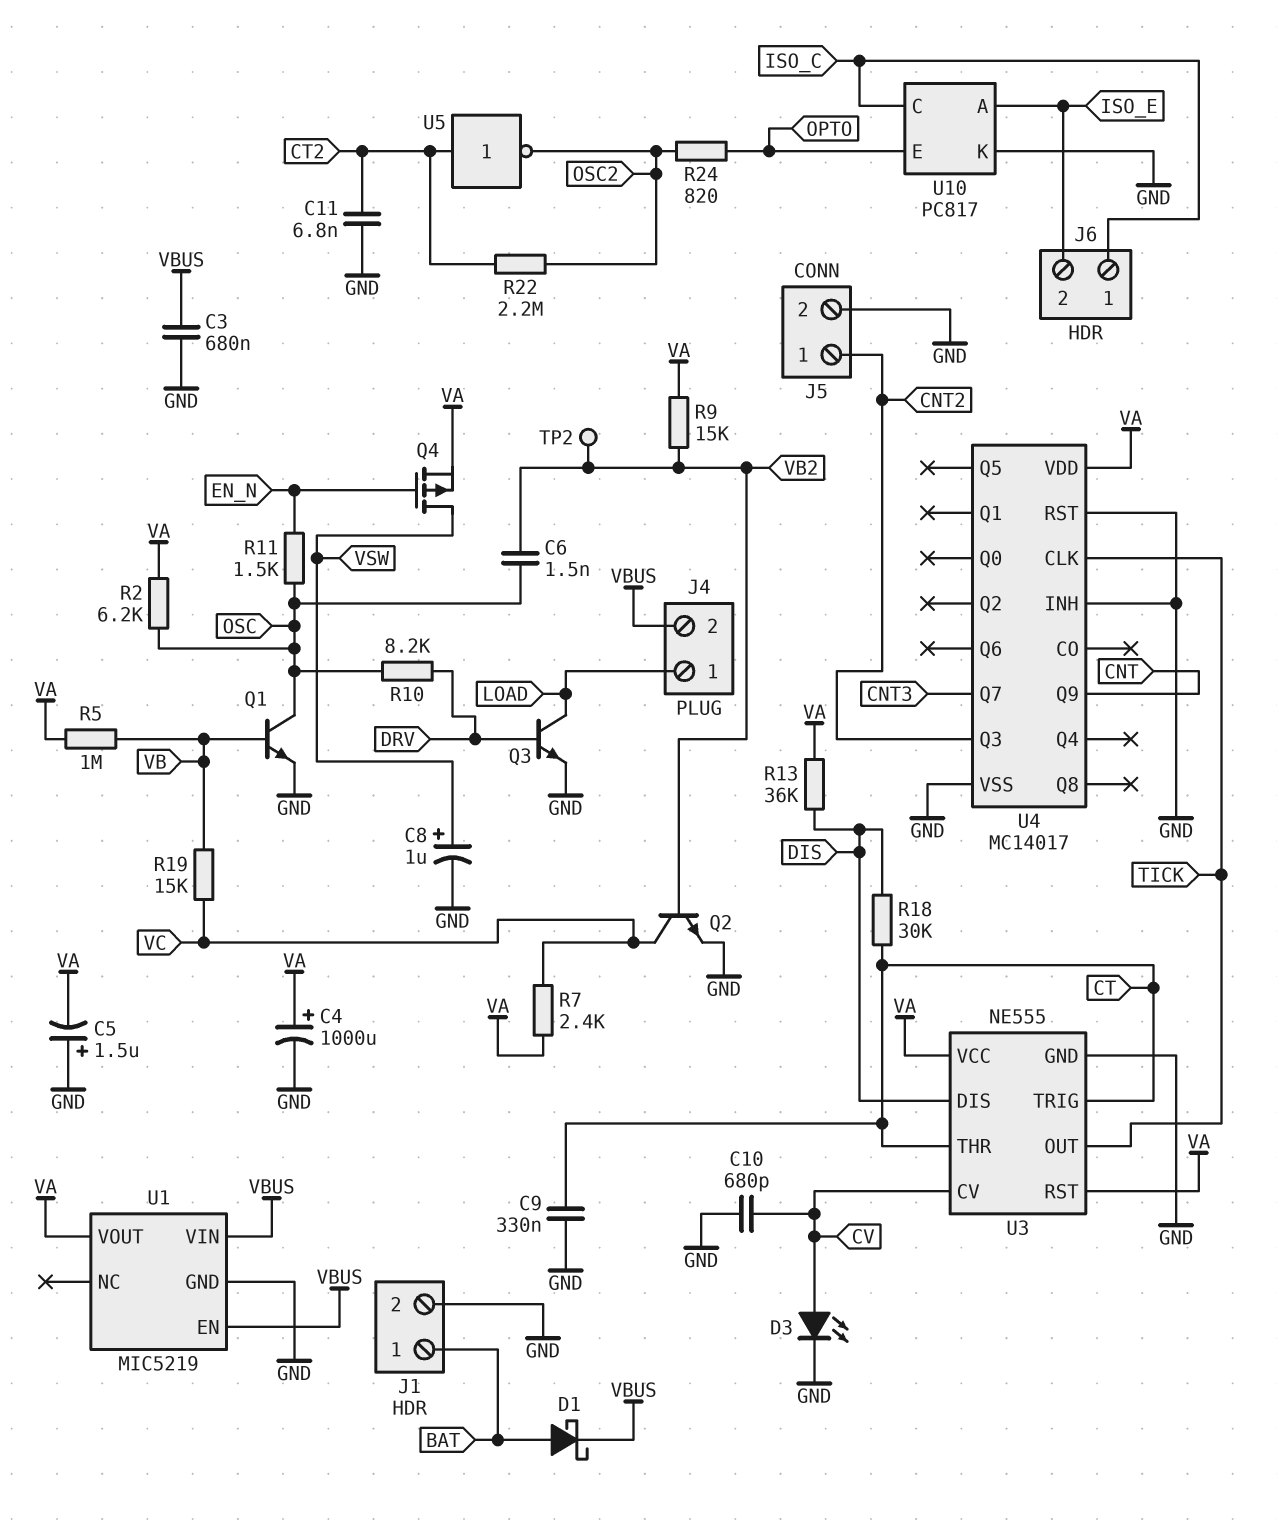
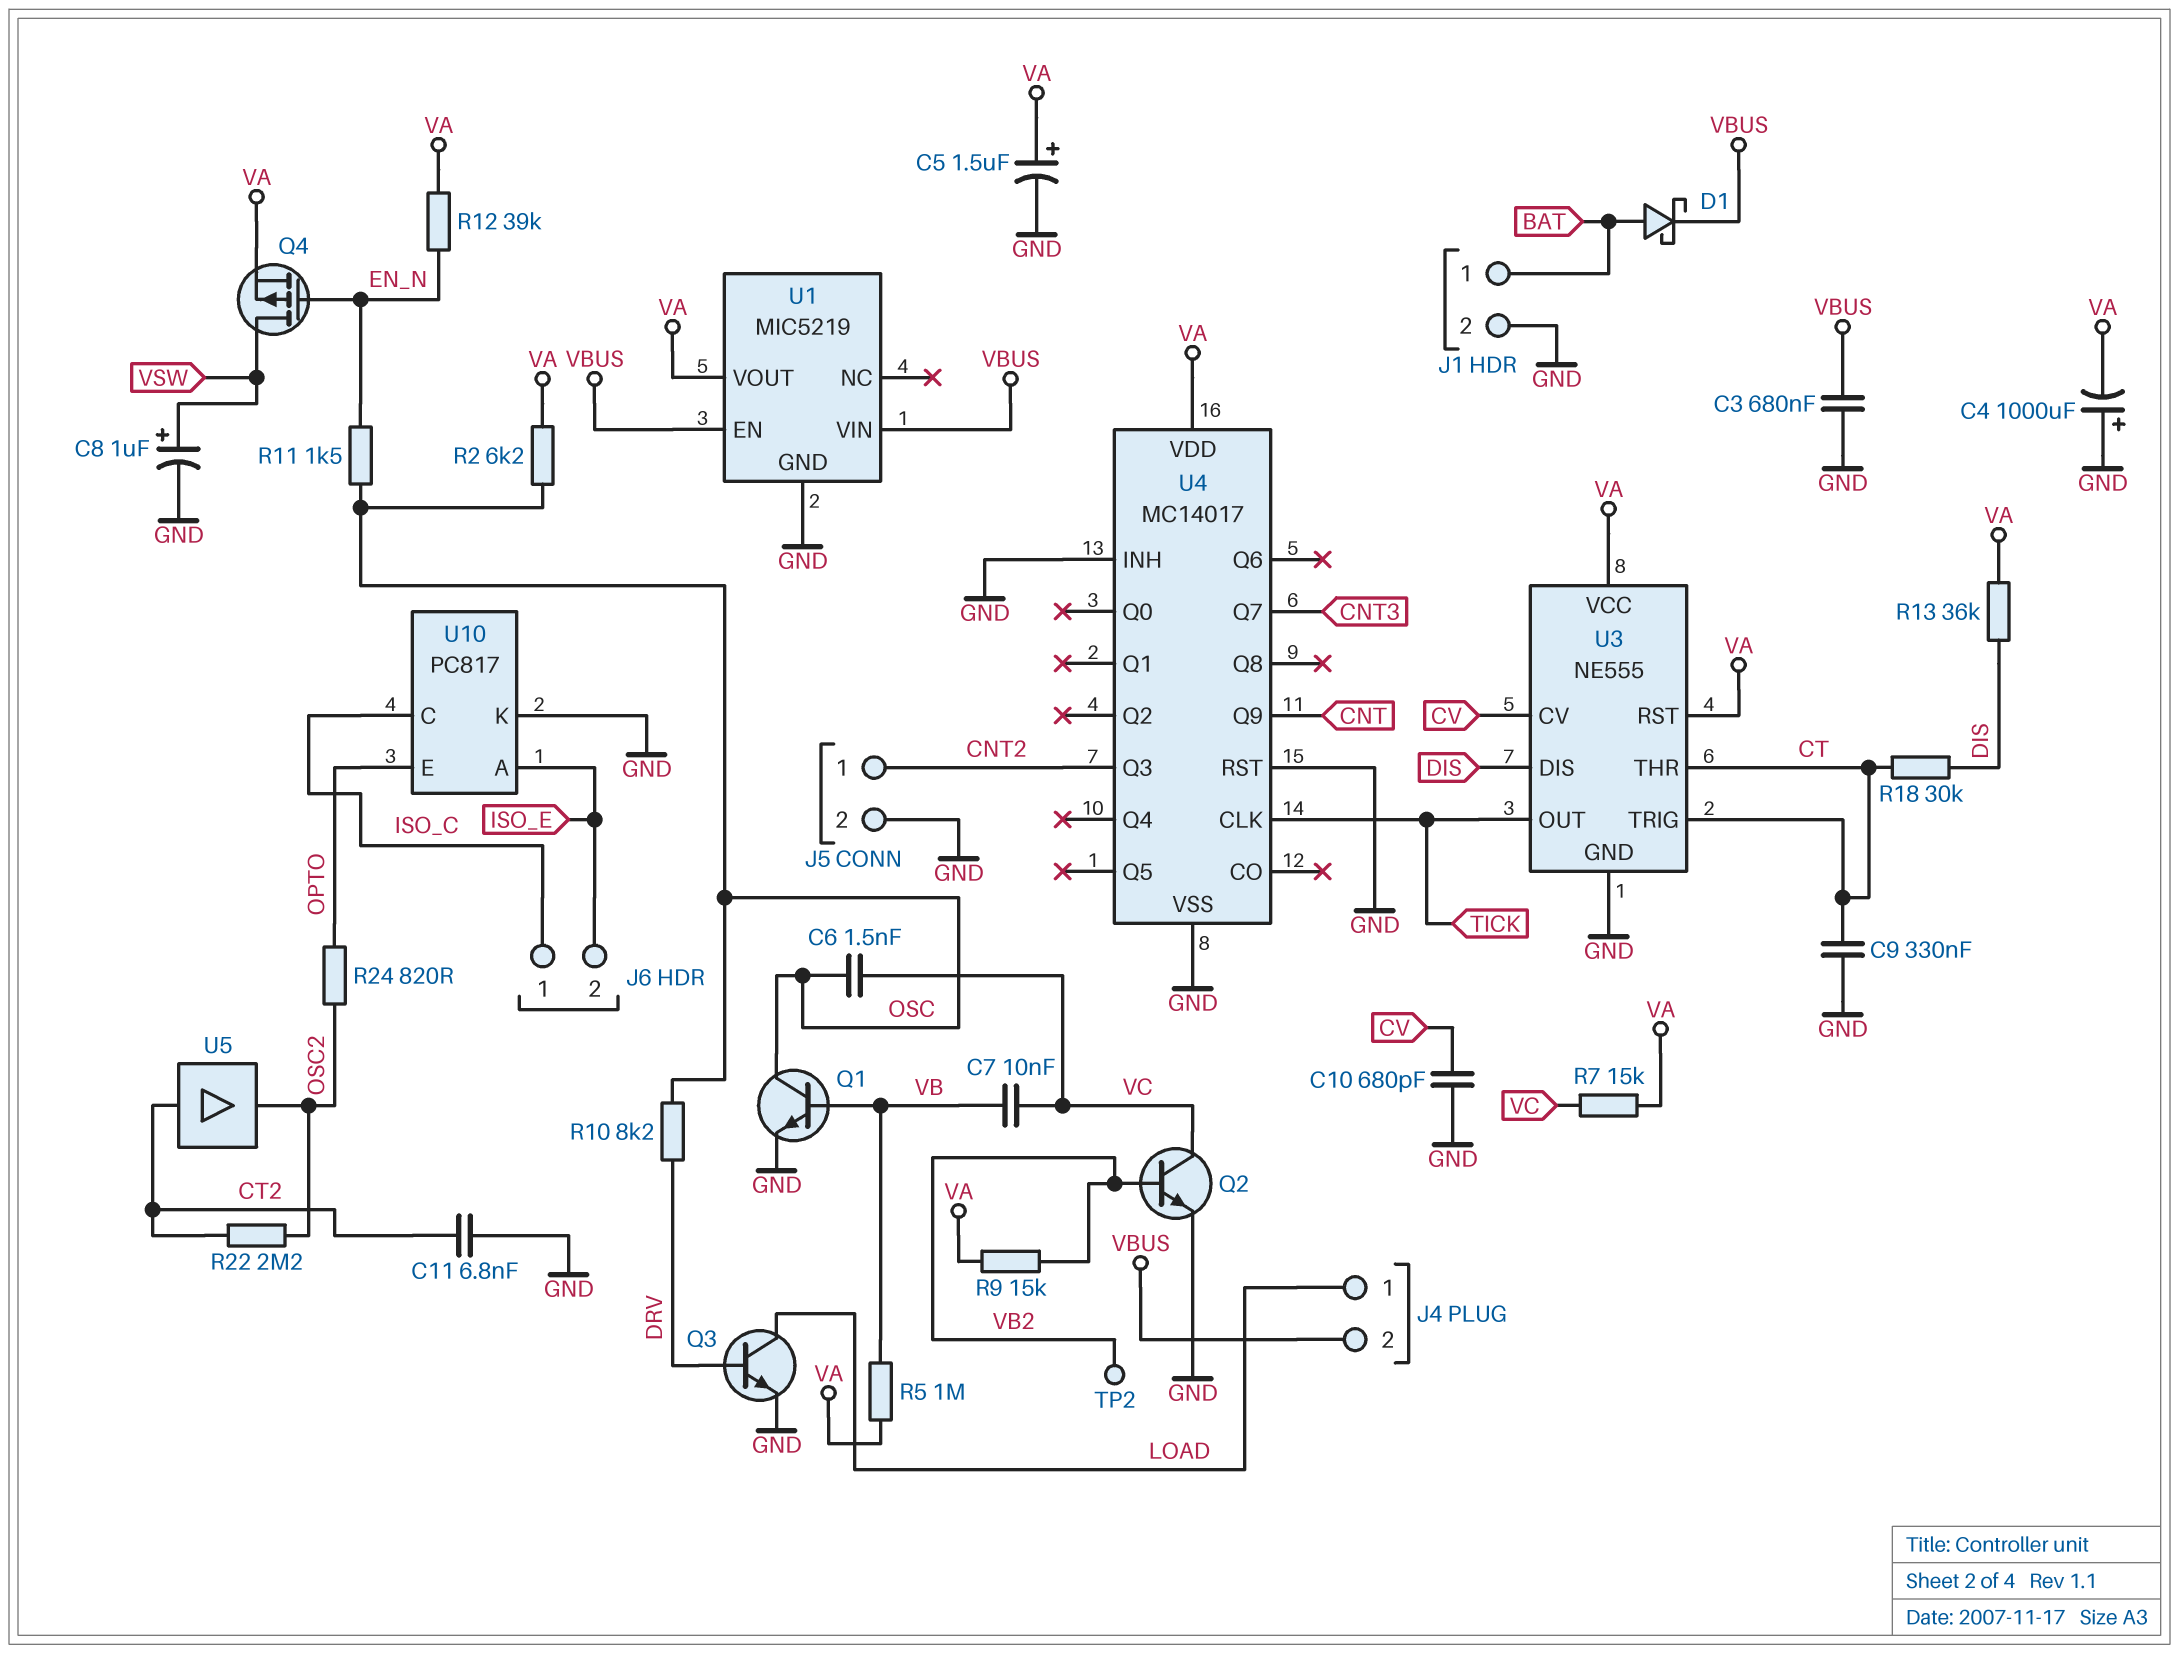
C4: 1000uF (plus VA, minus GND) -> 1000uF (plus GND, minus VA)
C5: 1.5uF (plus GND, minus VA) -> 1.5uF (plus VA, minus GND)
C6: 1.5nF (OSC, VB2) -> 1.5nF (OSC, VC)
C7: none -> 10nF (VB, VC)
D3: LED (A CV, K GND) -> none
R7: 2.4k (VA, VC) -> 15k (VA, VC)
R12: none -> 39k (EN_N, VA)
R19: 15k (VB, VC) -> none
U5: NOT (in CT2, out OSC2) -> buffer (in CT2, out OSC2)

